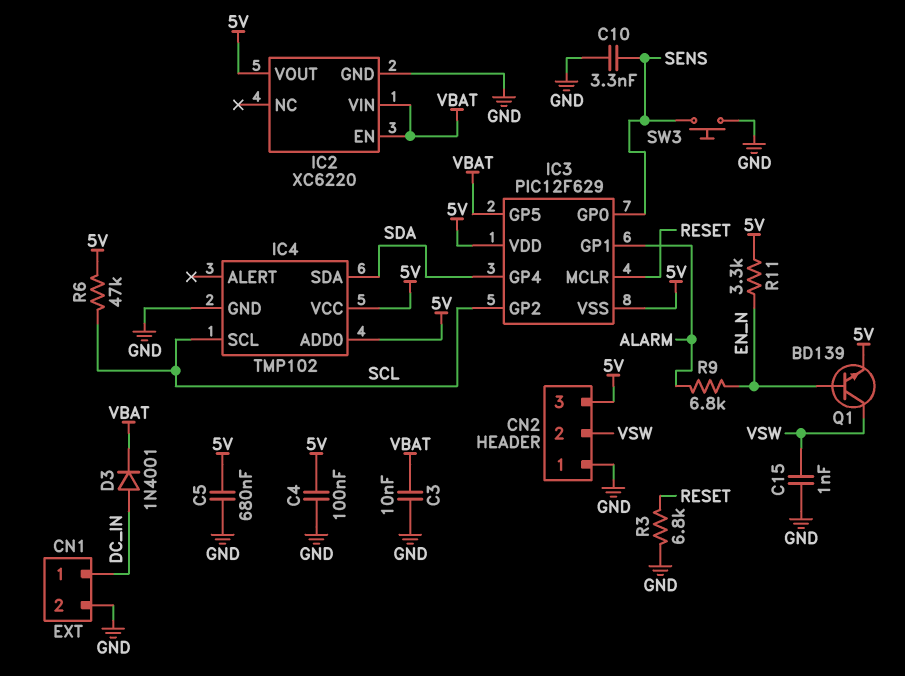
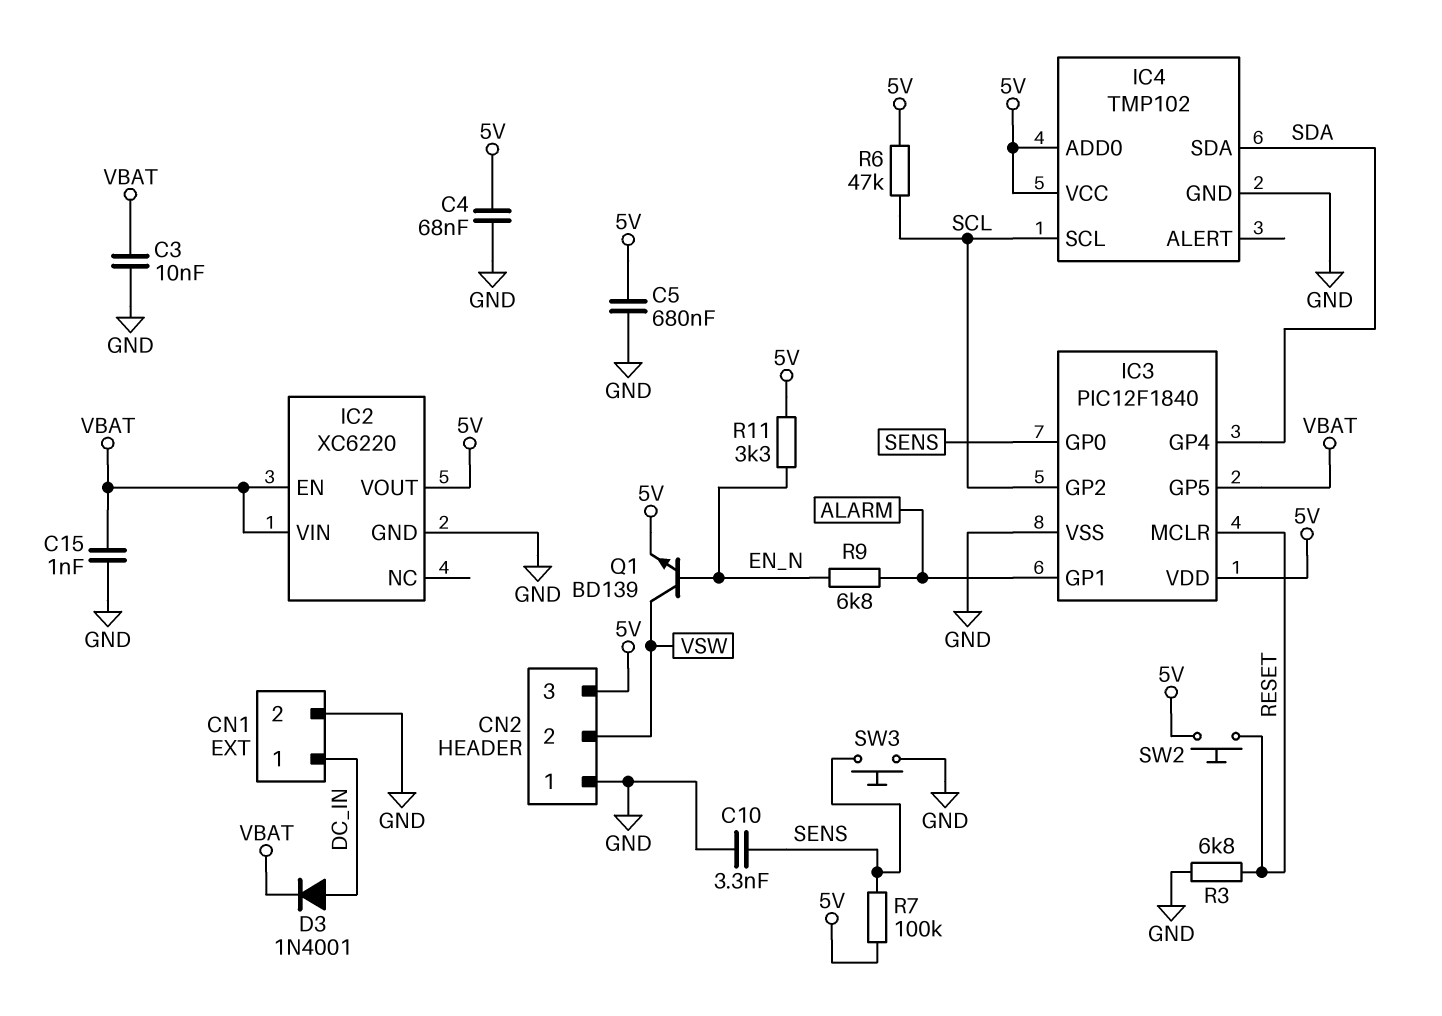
C4: 100nF (5V, GND) -> 68nF (5V, GND)
C15: 1nF (GND, VSW) -> 1nF (GND, VBAT)
IC3: PIC12F629 -> PIC12F1840
IC3 pin VSS: 5V -> GND
R7: none -> 100k (5V, SENS)
SW2: none -> button (5V, RESET)

